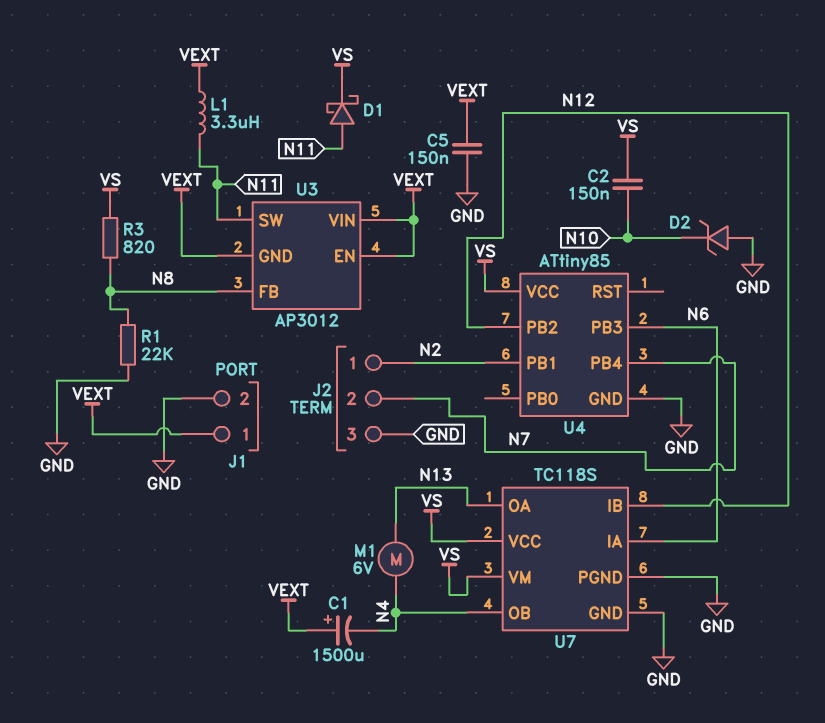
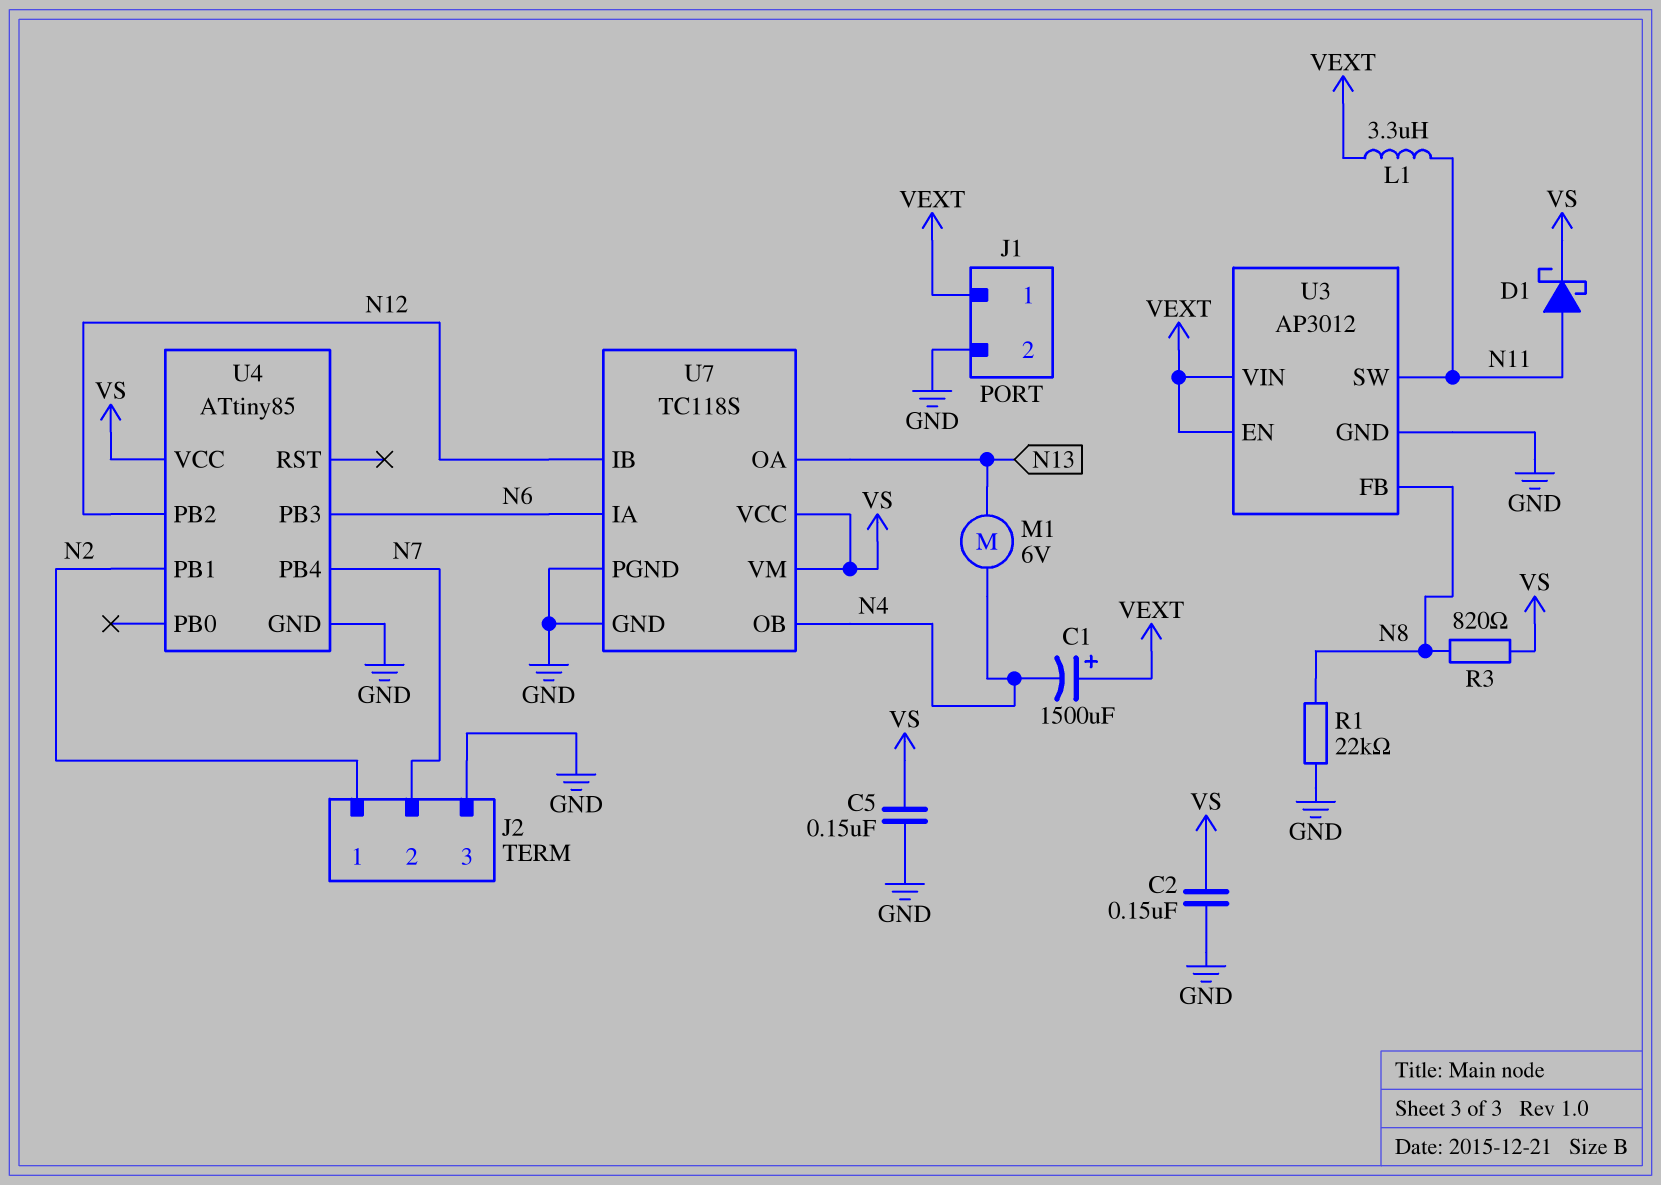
C2: 150nF (N10, VS) -> 150nF (GND, VS)
C5: 150nF (GND, VEXT) -> 150nF (GND, VS)
D2: zener (A GND, K N10) -> none
U3 pin GND: VEXT -> GND

